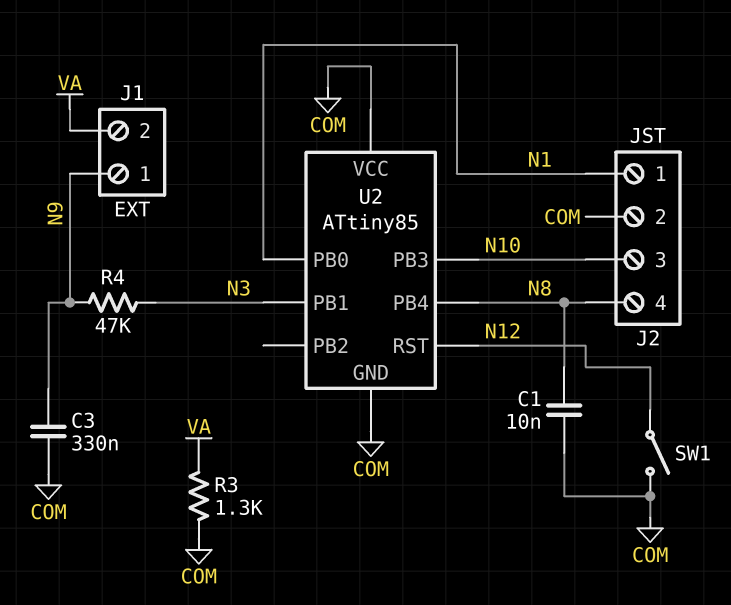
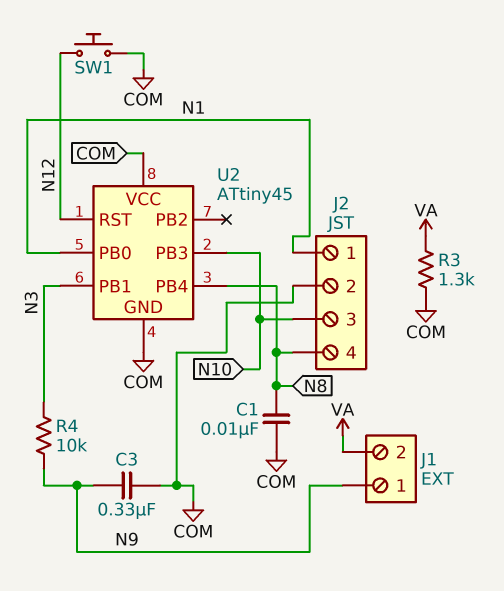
R4: 47k (N3, N9) -> 10k (N3, N9)
SW1: switch (COM, N12) -> button (COM, N12)
U2: ATtiny85 -> ATtiny45

